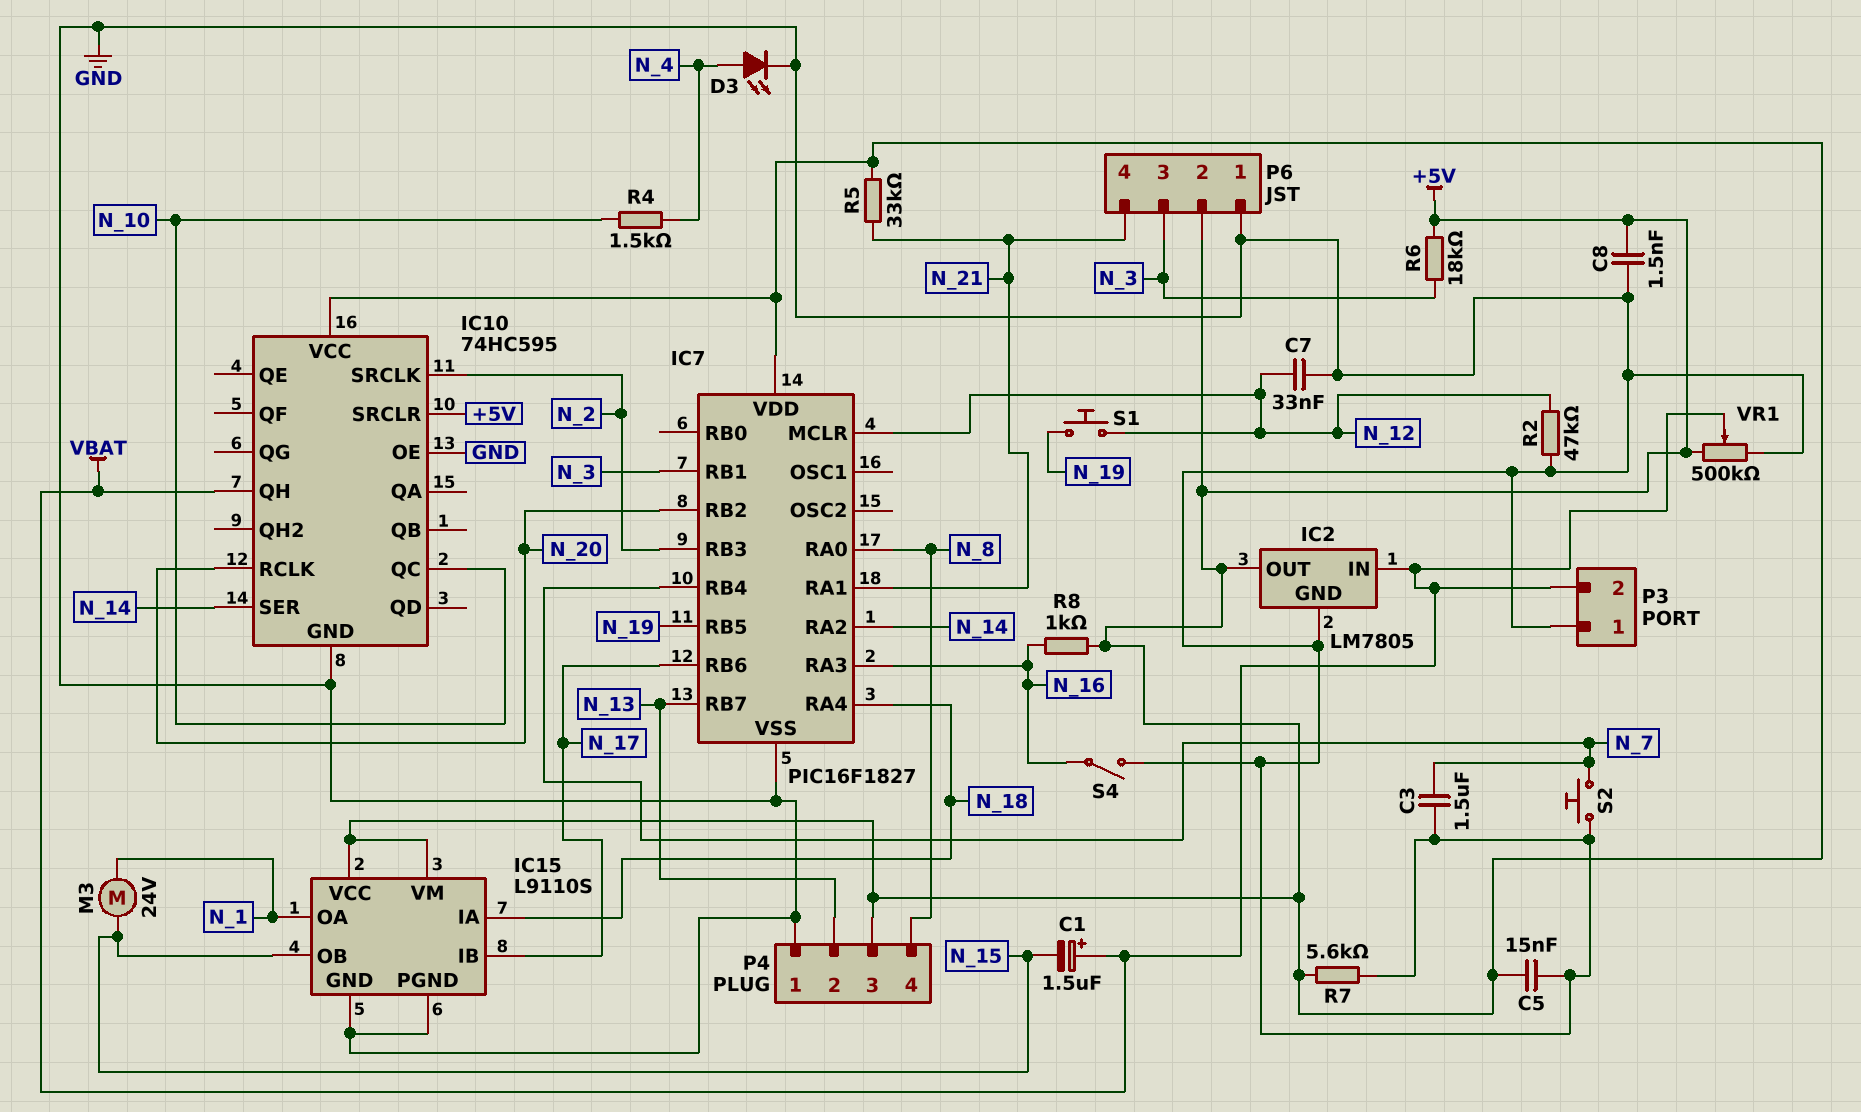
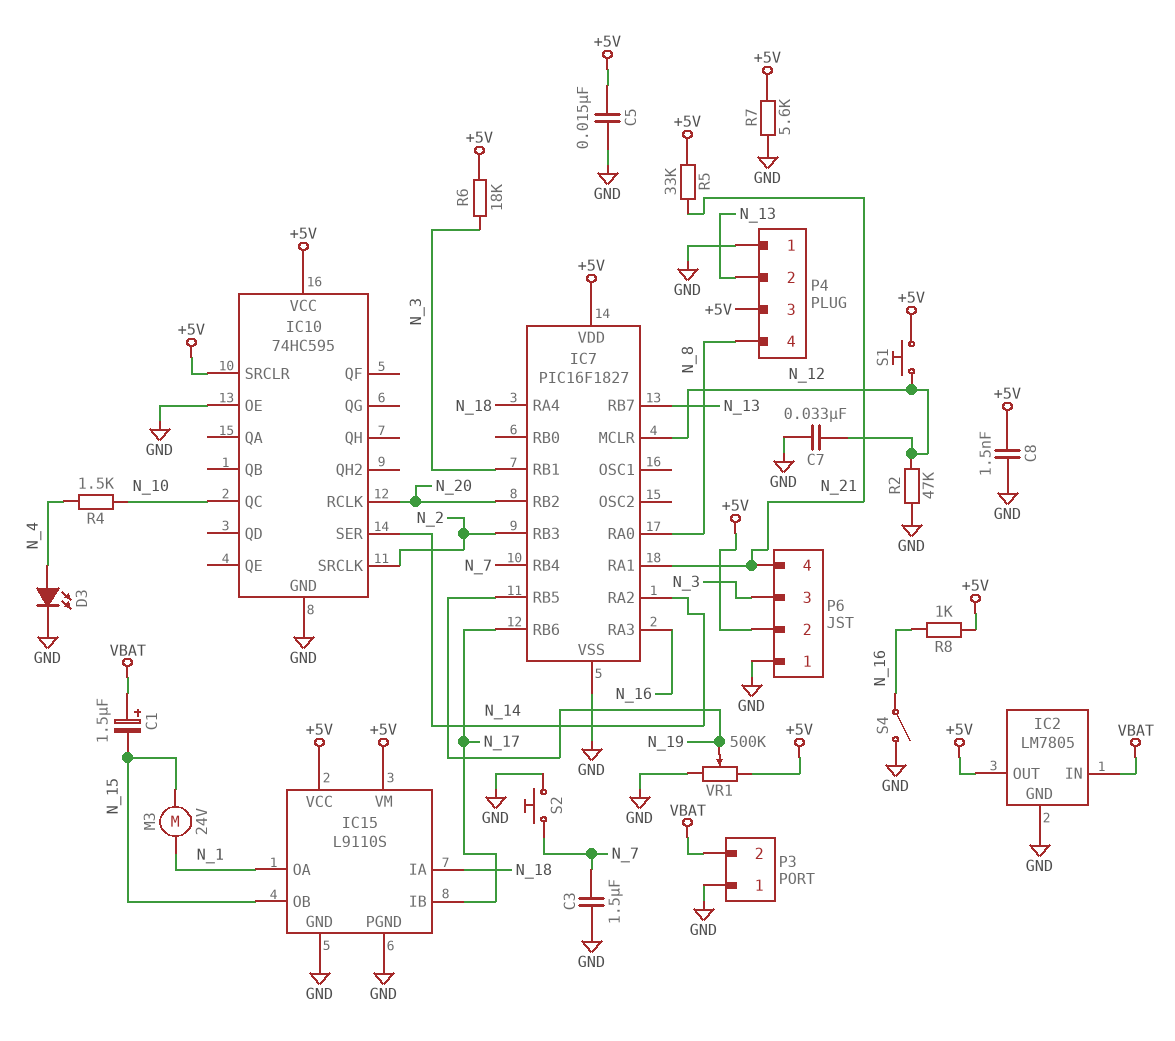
IC10 pin QH: VBAT -> none
S1: button (N_12, N_19) -> button (+5V, N_12)
VR1: 500k (+5V, GND, wiper VBAT) -> 500k (+5V, GND, wiper N_19)

